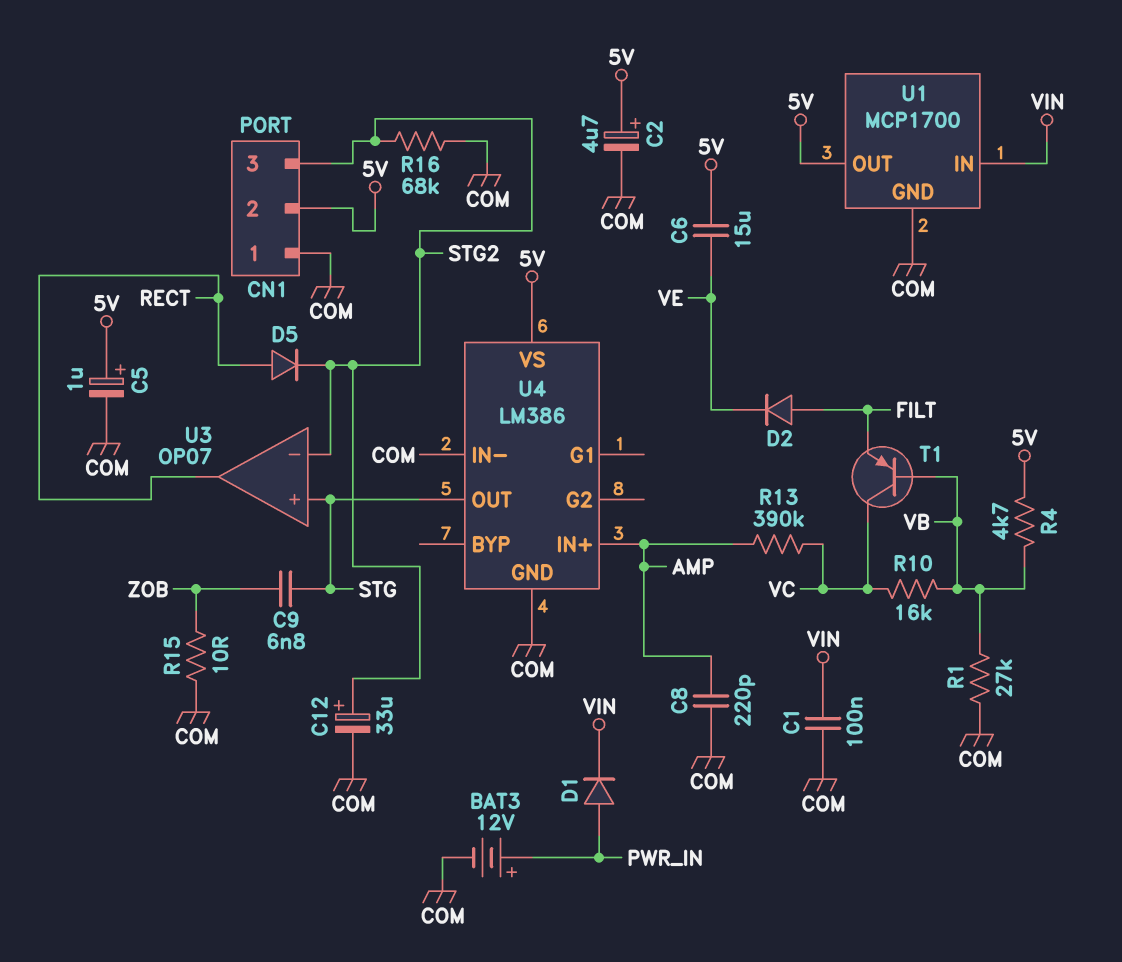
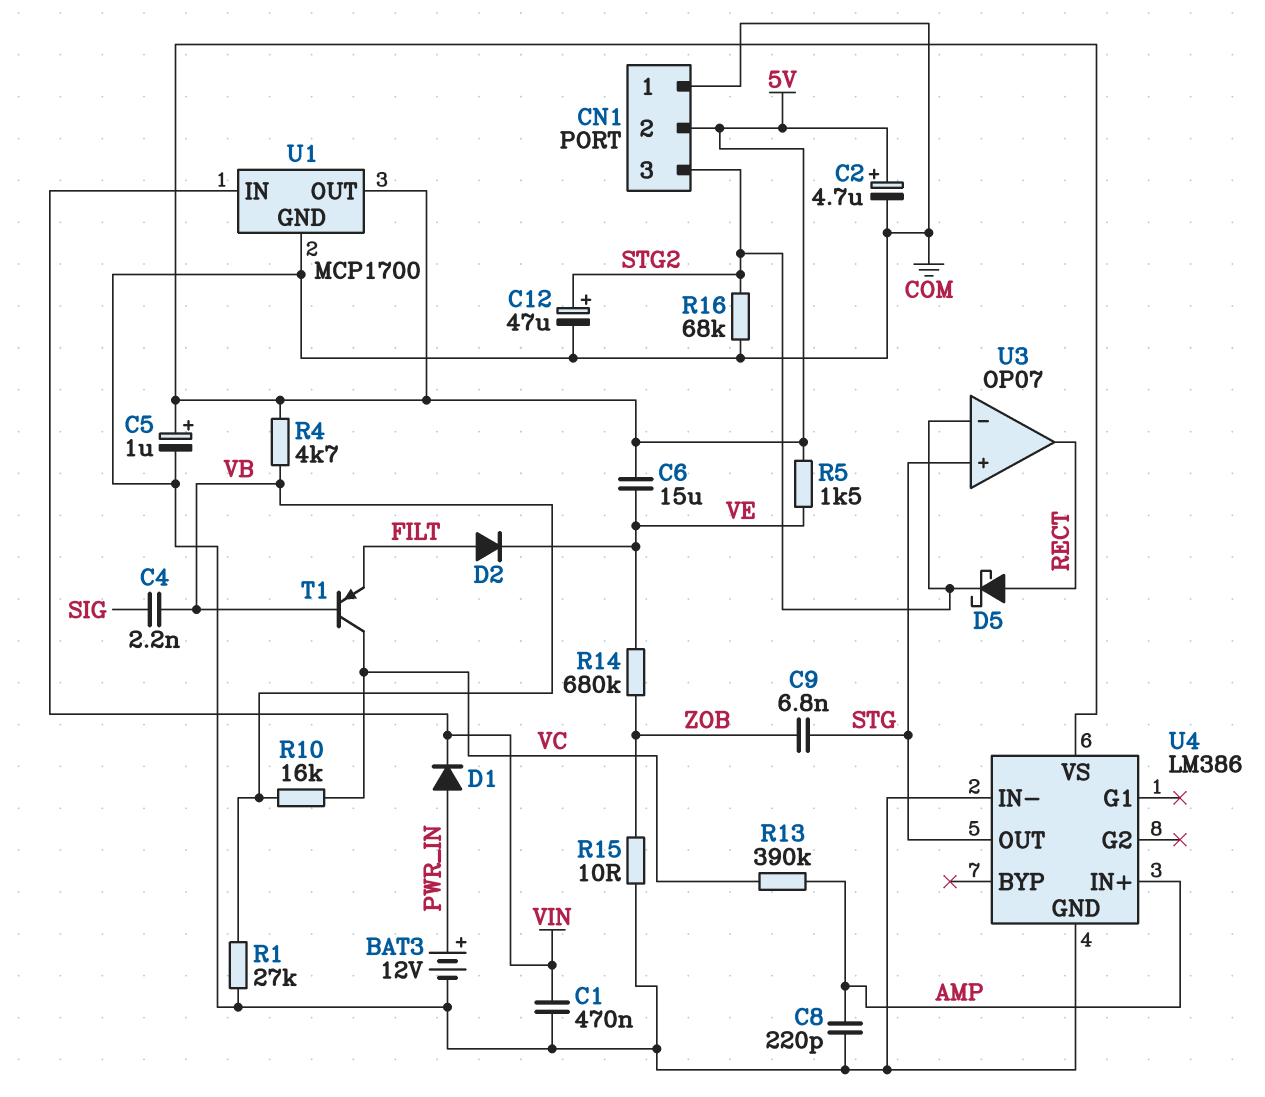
C1: 100nF (COM, VIN) -> 470nF (COM, VIN)
C4: none -> 2.2nF (SIG, VB)
C12: 33uF (plus STG2, minus COM) -> 47uF (plus STG2, minus COM)
D5: diode (A RECT, K STG2) -> schottky (A RECT, K STG2)
R5: none -> 1.5k (5V, VE)
R14: none -> 680k (VE, ZOB)

